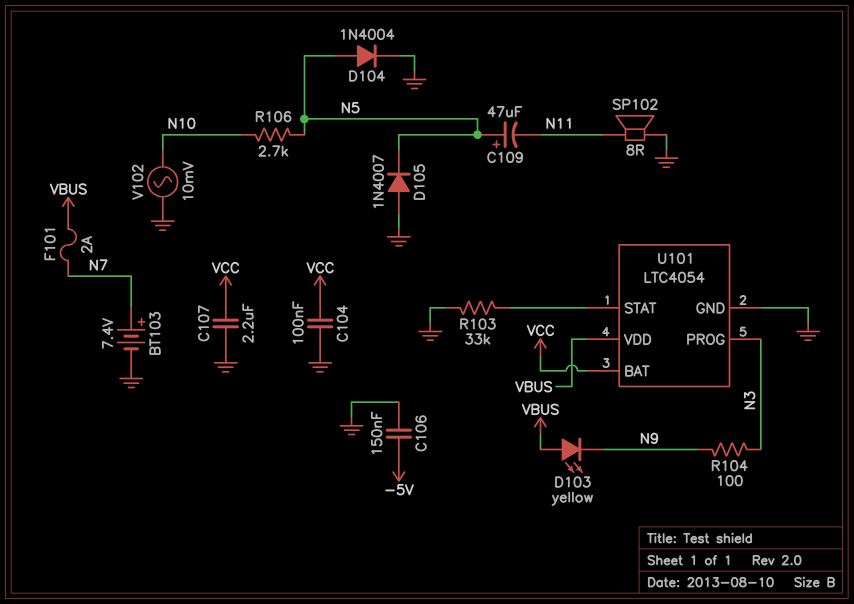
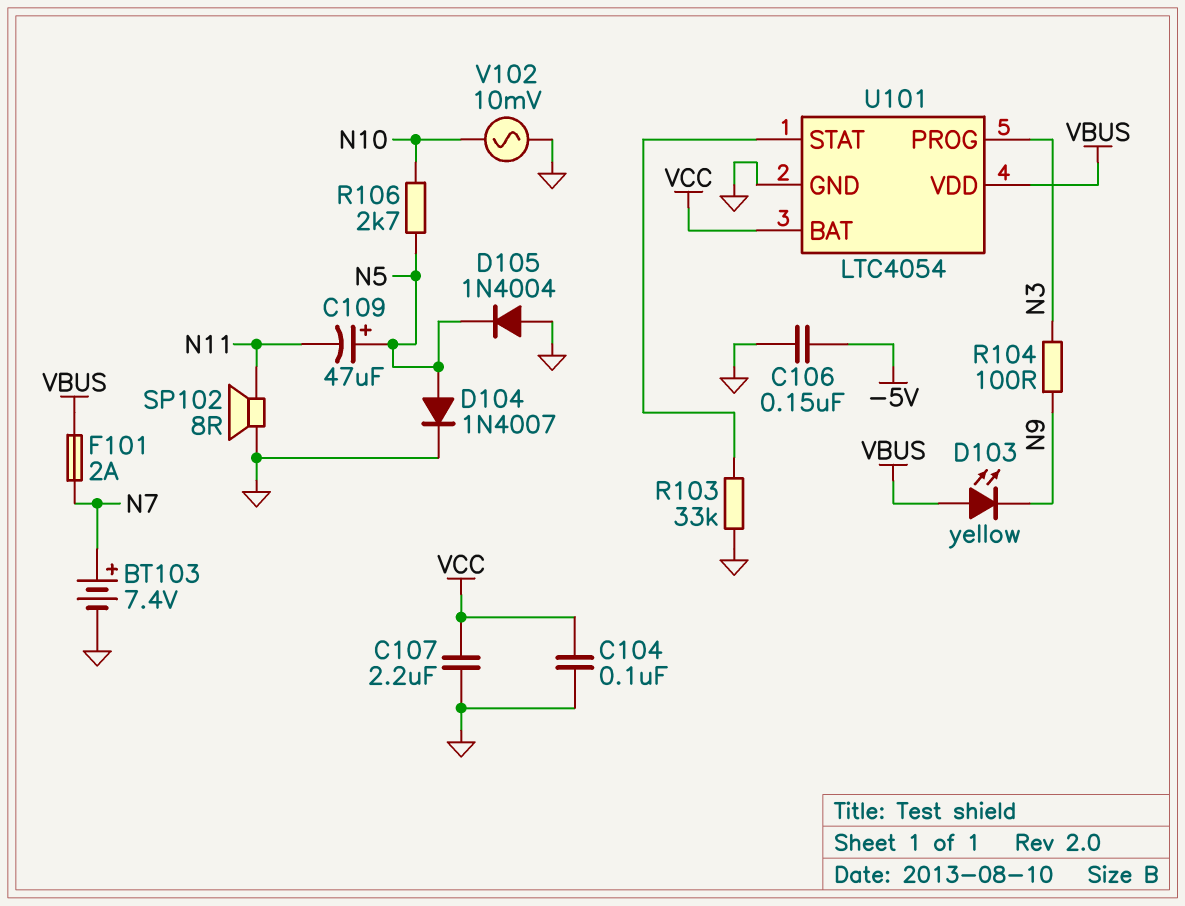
D104: diode 1N4004 (A N5, K GND) -> diode 1N4007 (A N5, K GND)
D105: diode 1N4007 (A GND, K N5) -> diode 1N4004 (A GND, K N5)

